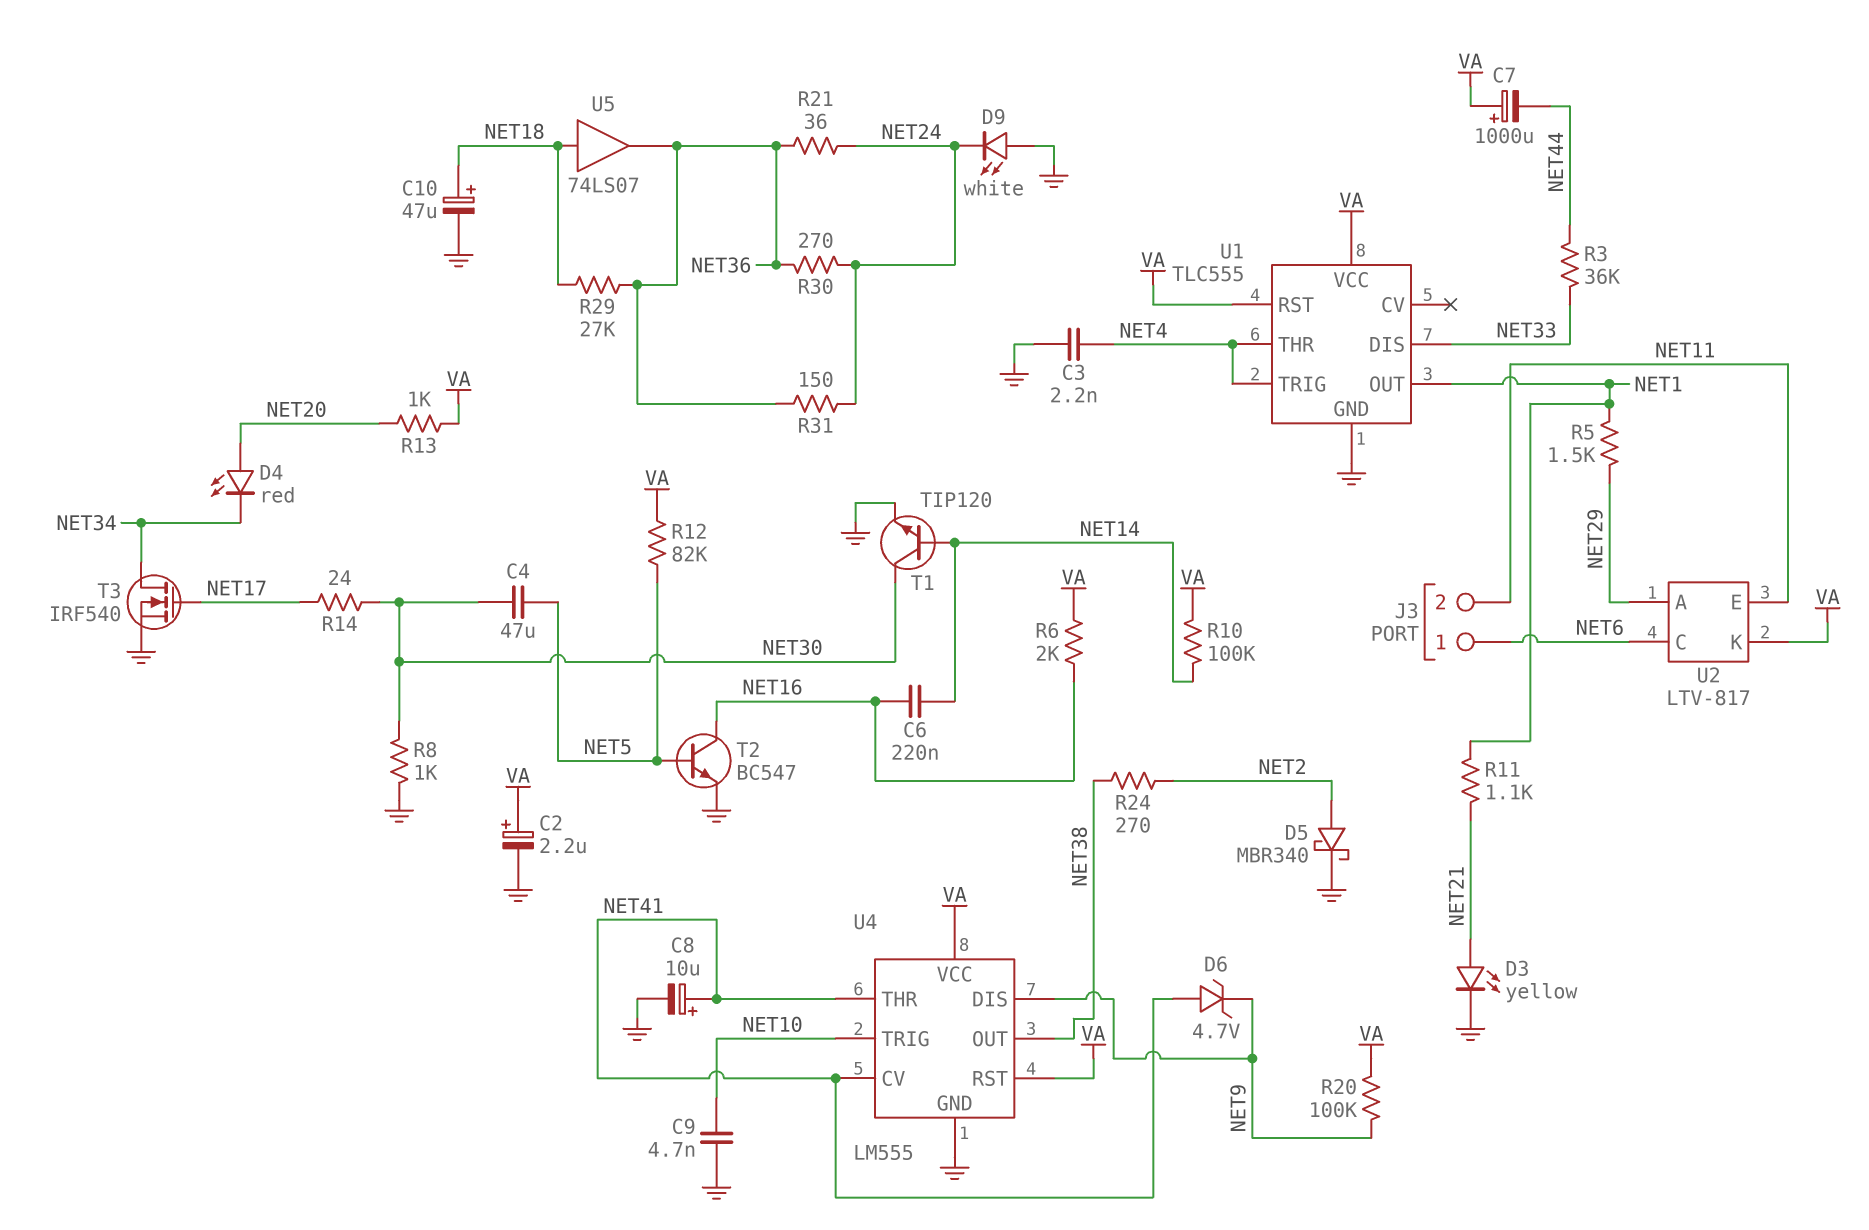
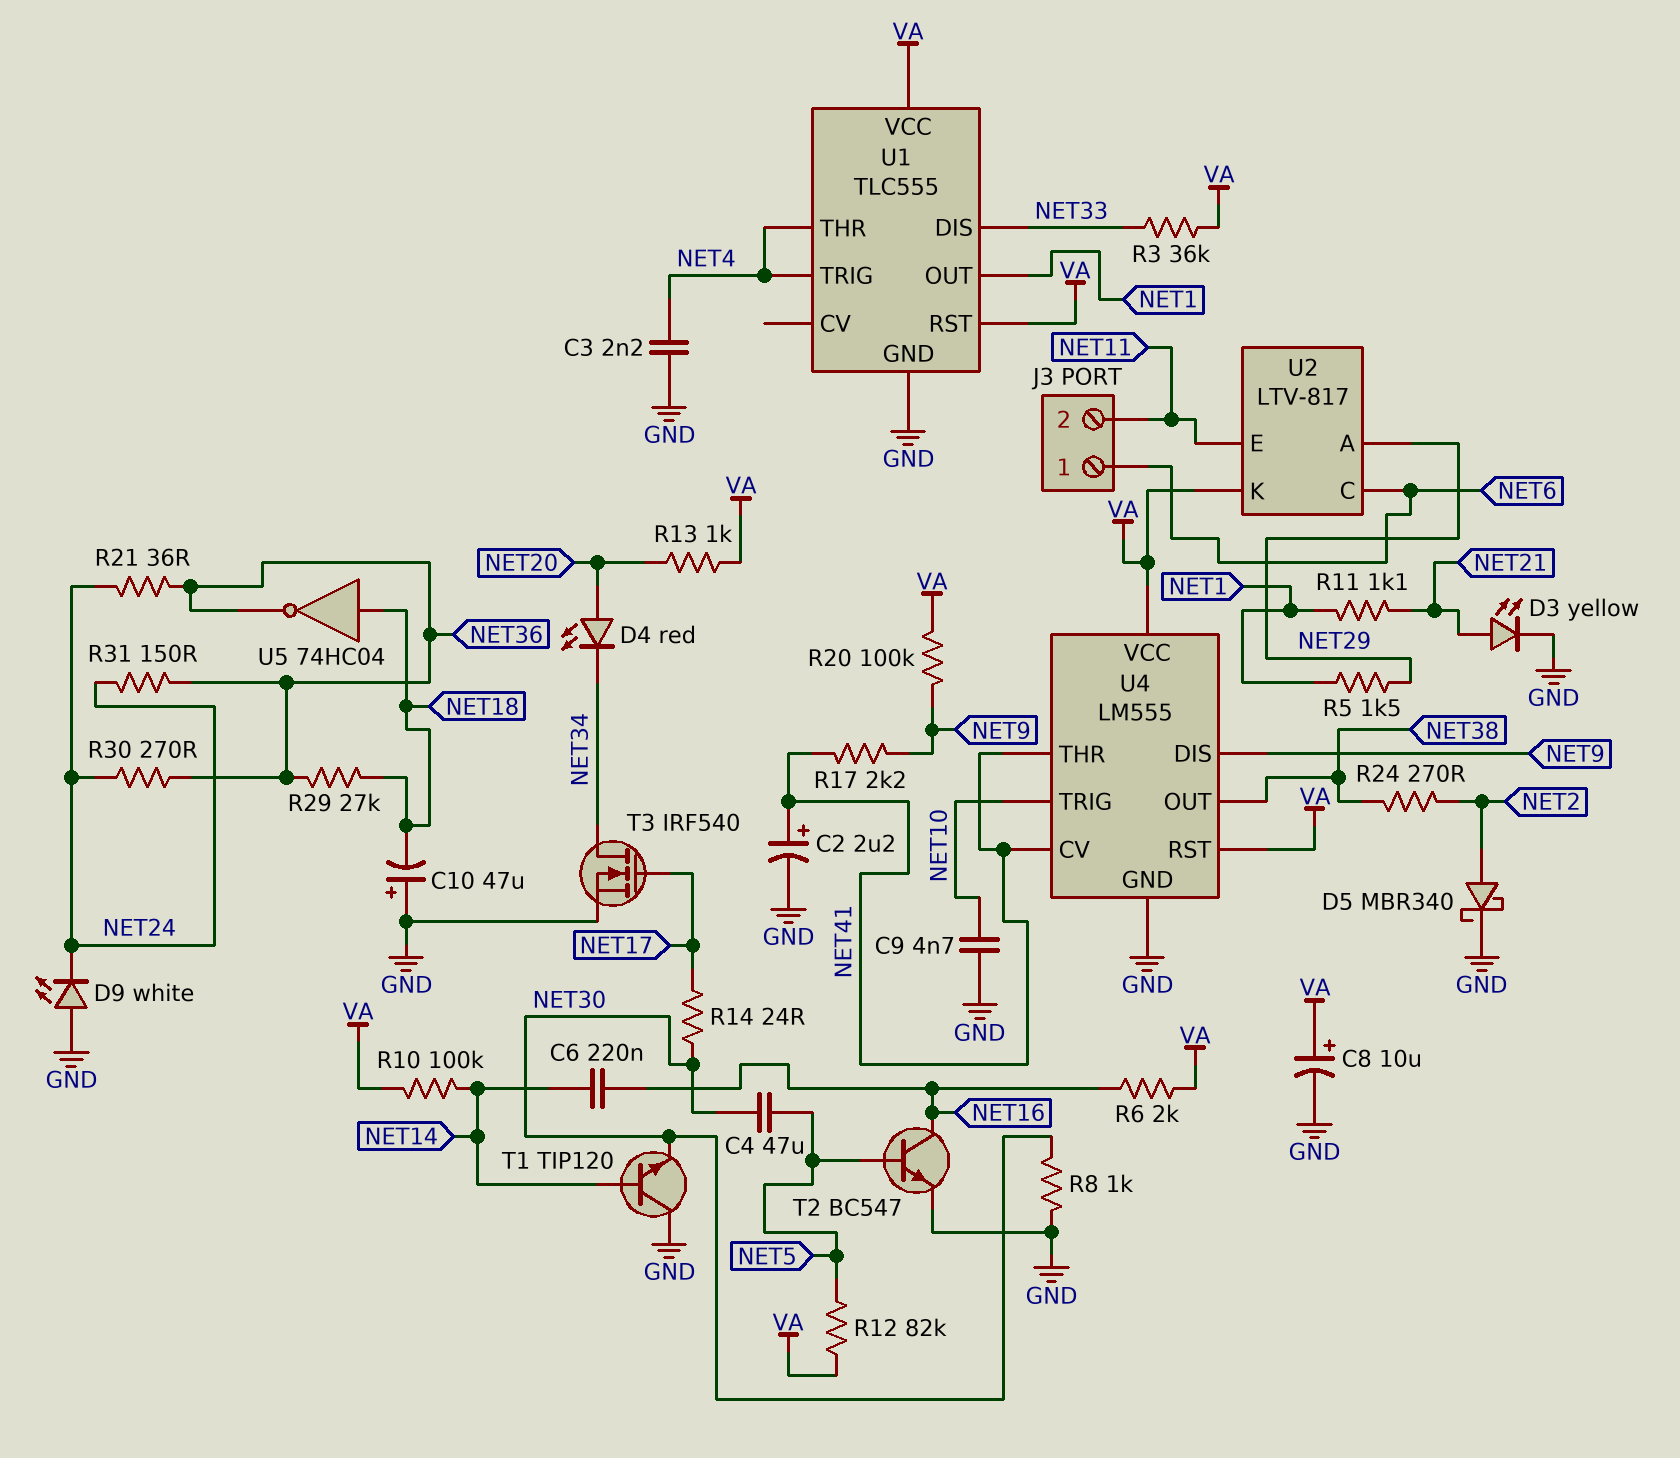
C2: 2.2uF (plus VA, minus GND) -> 2.2uF (plus NET41, minus GND)
C7: 1000uF (plus VA, minus NET44) -> none
C8: 10uF (plus NET41, minus GND) -> 10uF (plus VA, minus GND)
C10: 47uF (plus NET18, minus GND) -> 47uF (plus GND, minus NET18)
D6: zener 4.7V (A NET41, K NET9) -> none
R3: 36k (NET33, NET44) -> 36k (NET33, VA)
R17: none -> 2.2k (NET9, NET41)
T1: NPN TIP120 (B NET14, C NET30, E GND) -> NPN TIP120 (B NET14, C GND, E NET30)
U5: buffer 74LS07 (in NET18, out NET36) -> NOT 74HC04 (in NET18, out NET36)

